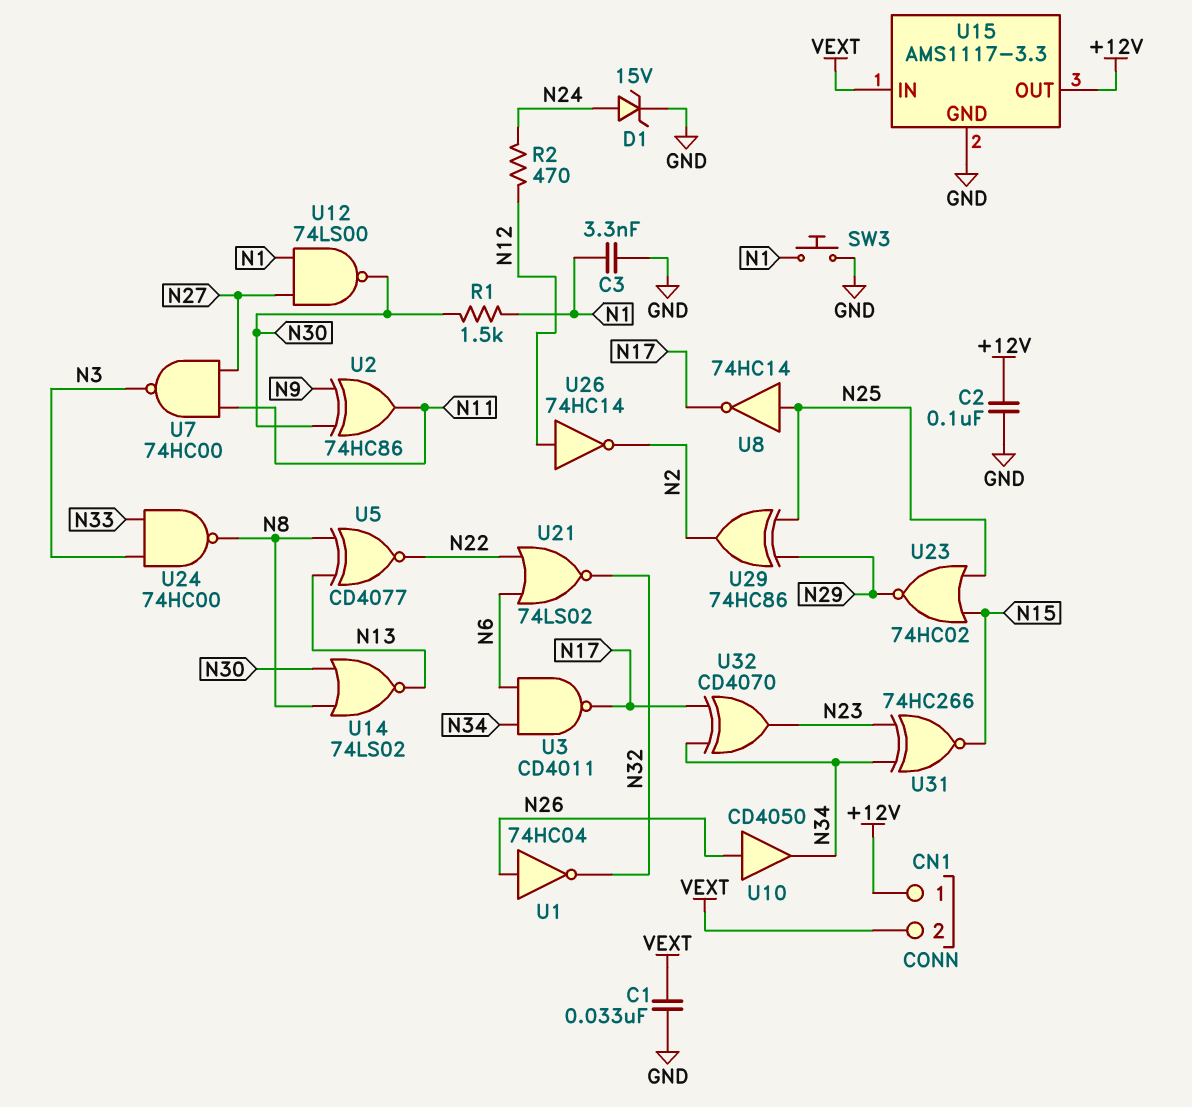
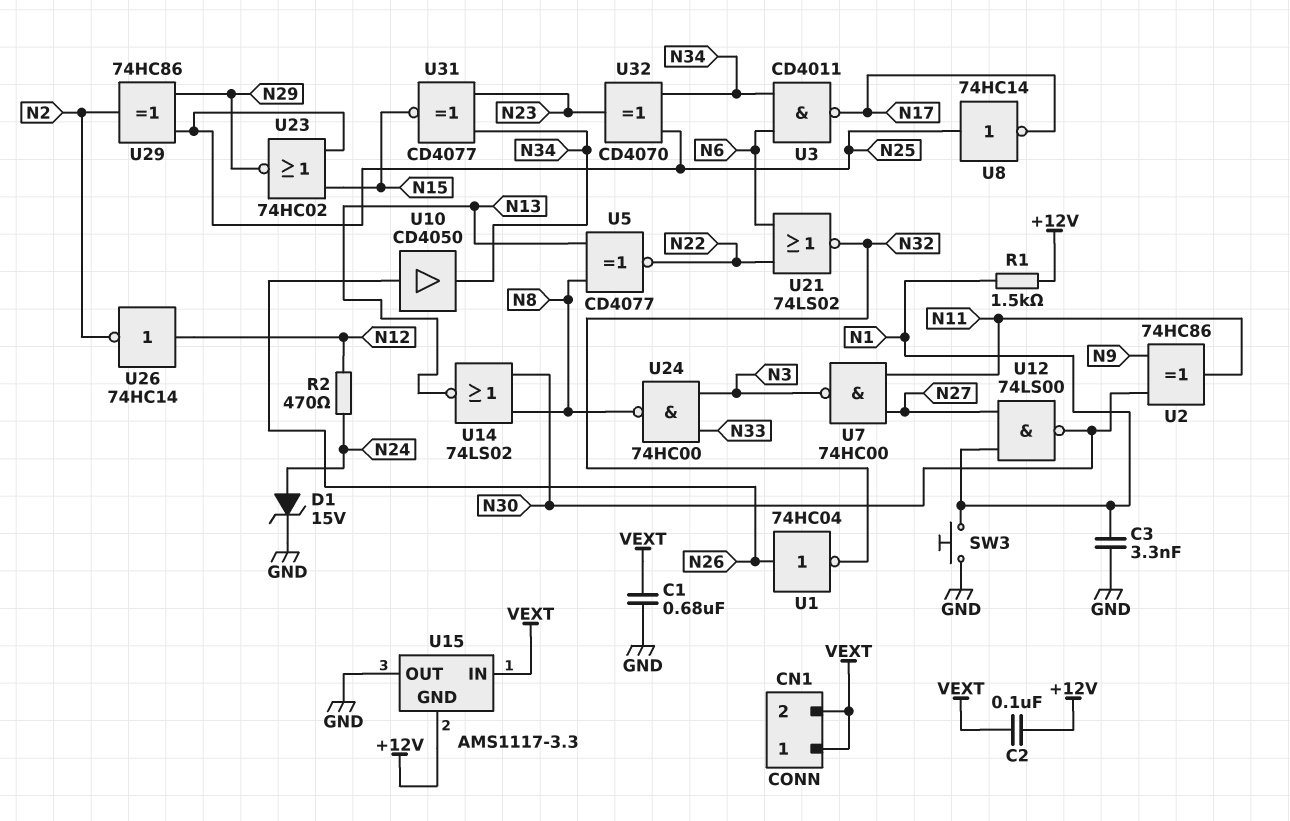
C1: 33nF (GND, VEXT) -> 680nF (GND, VEXT)
C2: 100nF (+12V, GND) -> 100nF (+12V, VEXT)
CN1 pin 1: +12V -> VEXT
R1: 1.5k (N1, N30) -> 1.5k (+12V, N1)
U15 pin GND: GND -> +12V
U15 pin OUT: +12V -> GND
U31: XNOR 74HC266 (in N23, in N34, out N15) -> XNOR CD4077 (in N23, in N34, out N15)
U32: XOR CD4070 (in N17, in N34, out N23) -> XOR CD4070 (in N25, in N34, out N23)

